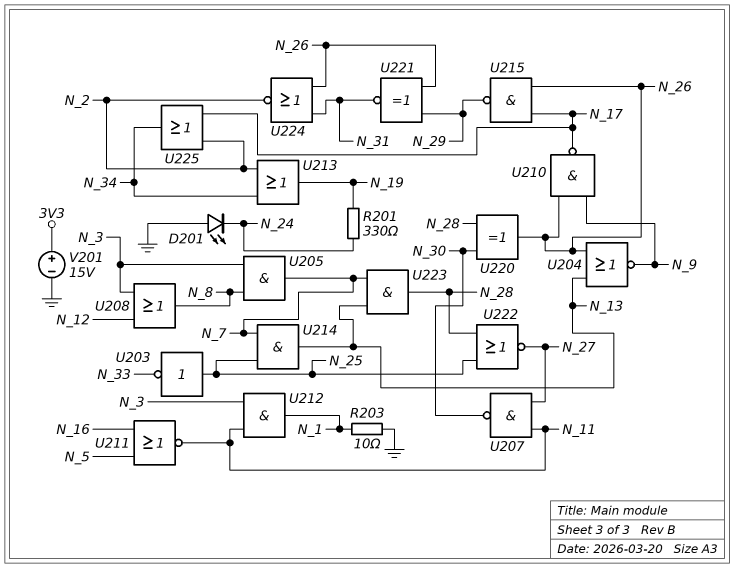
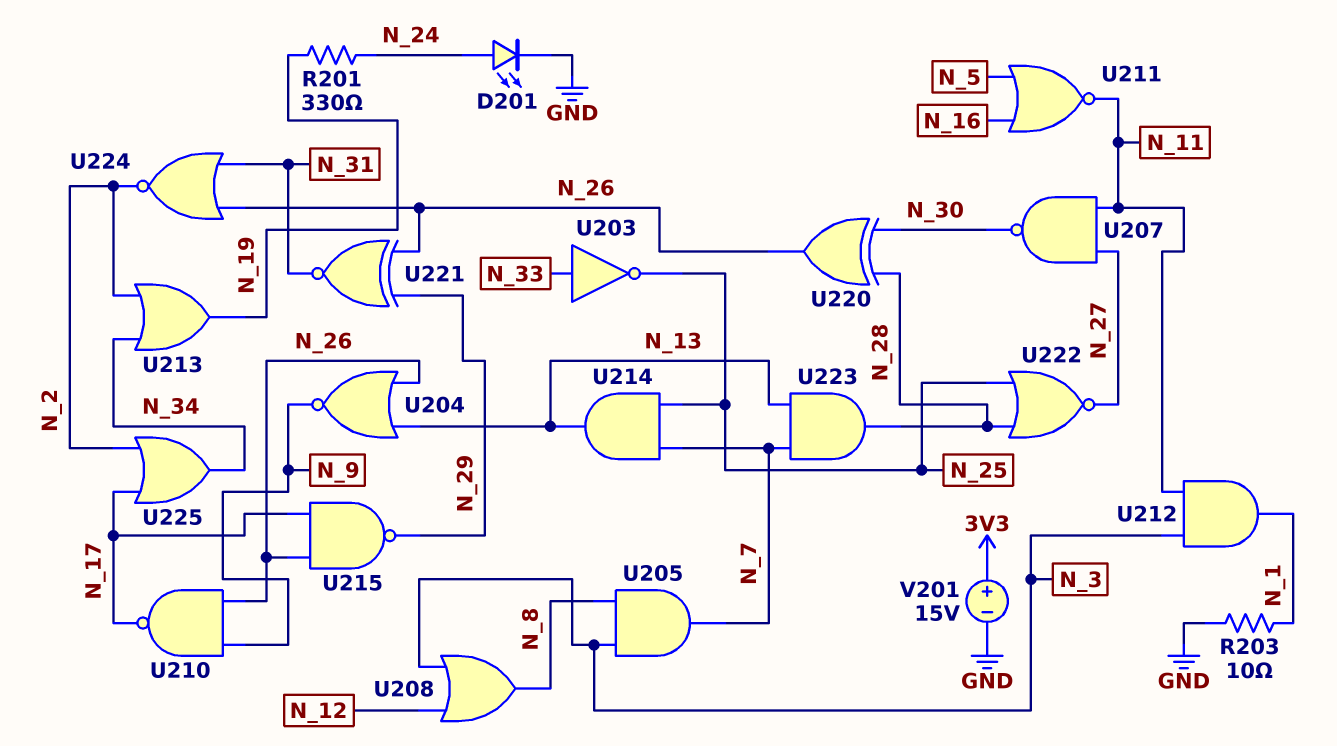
D201: LED (A GND, K N_24) -> LED (A N_24, K GND)
U203: NOT (in N_25, out N_33) -> NOT (in N_33, out N_25)

